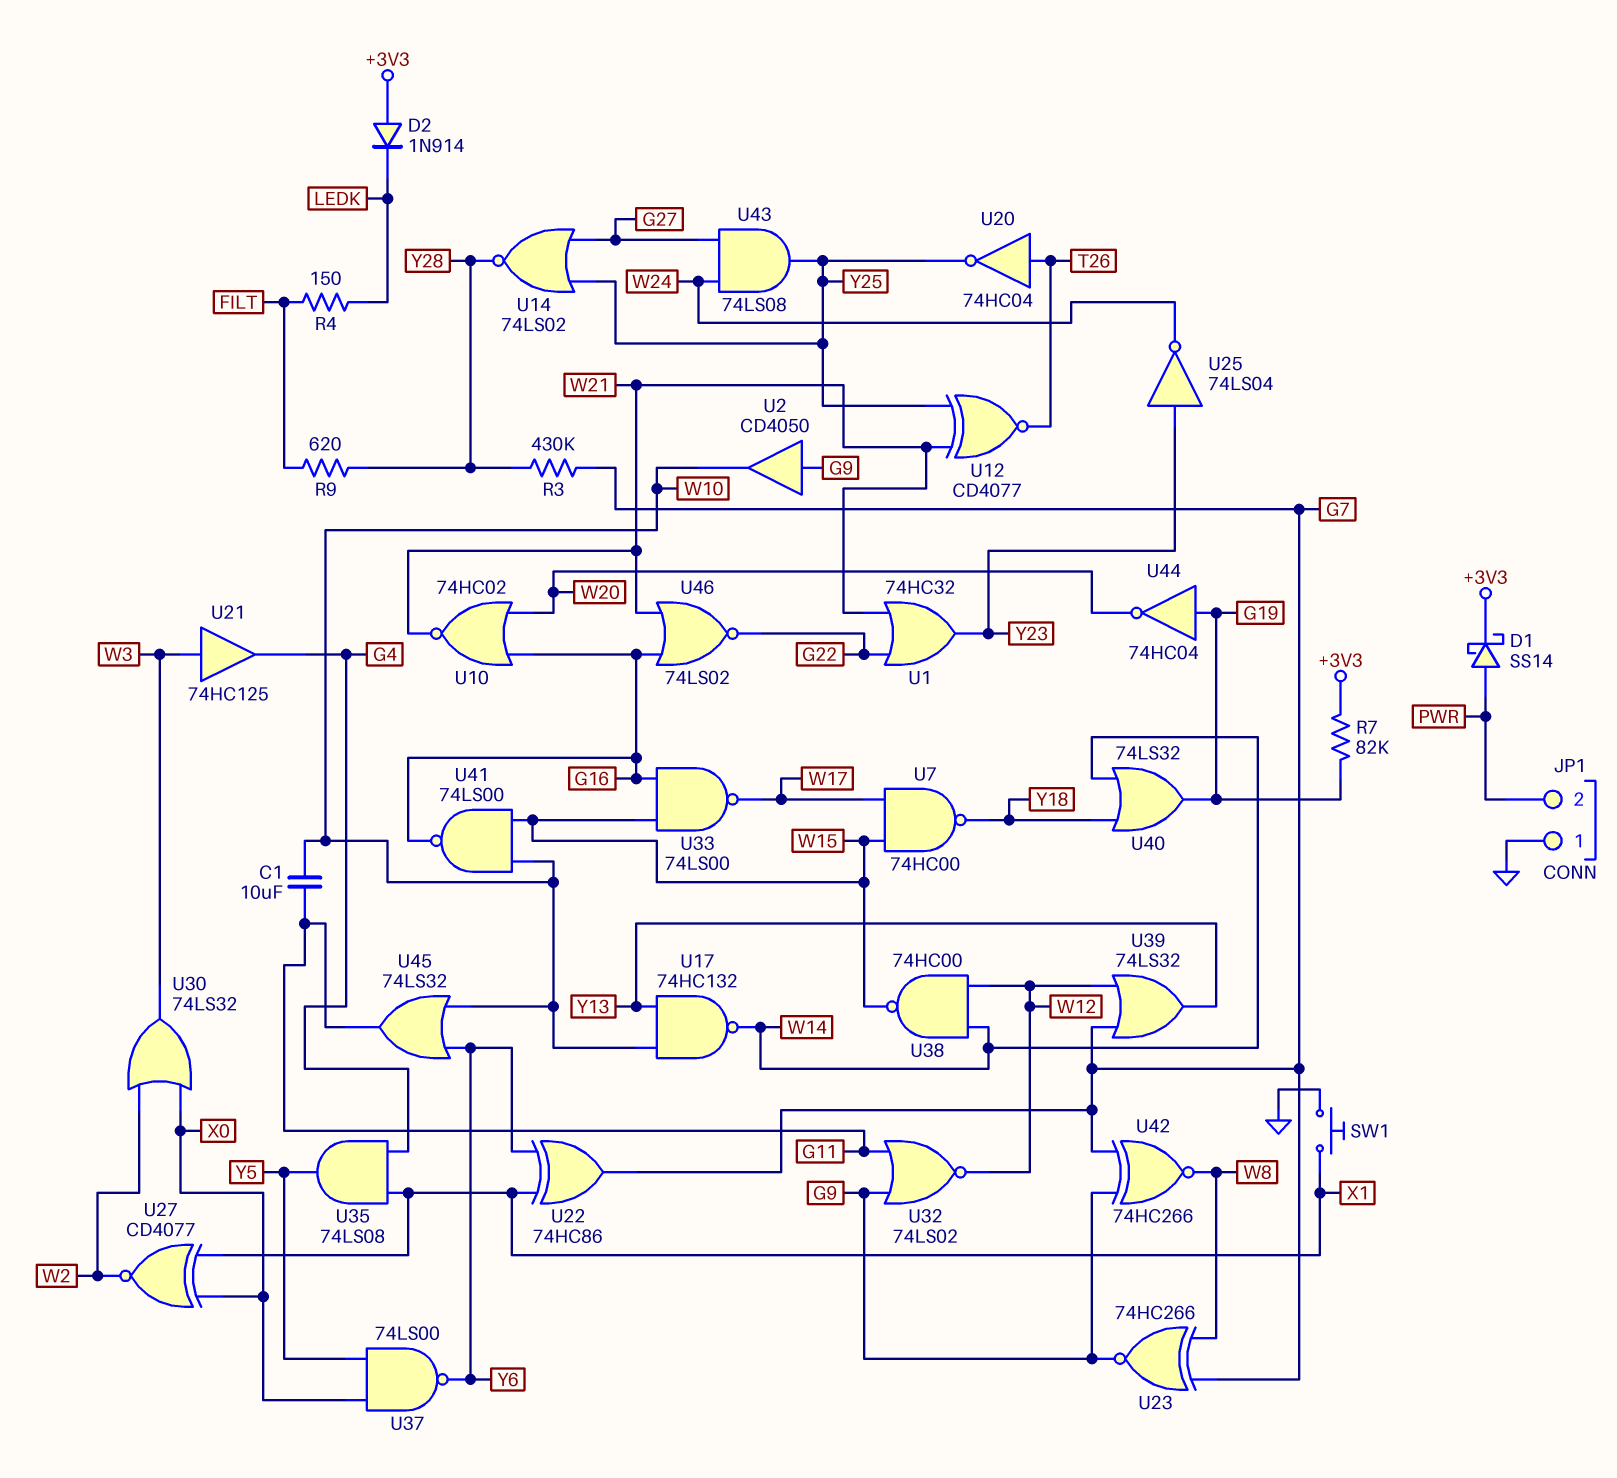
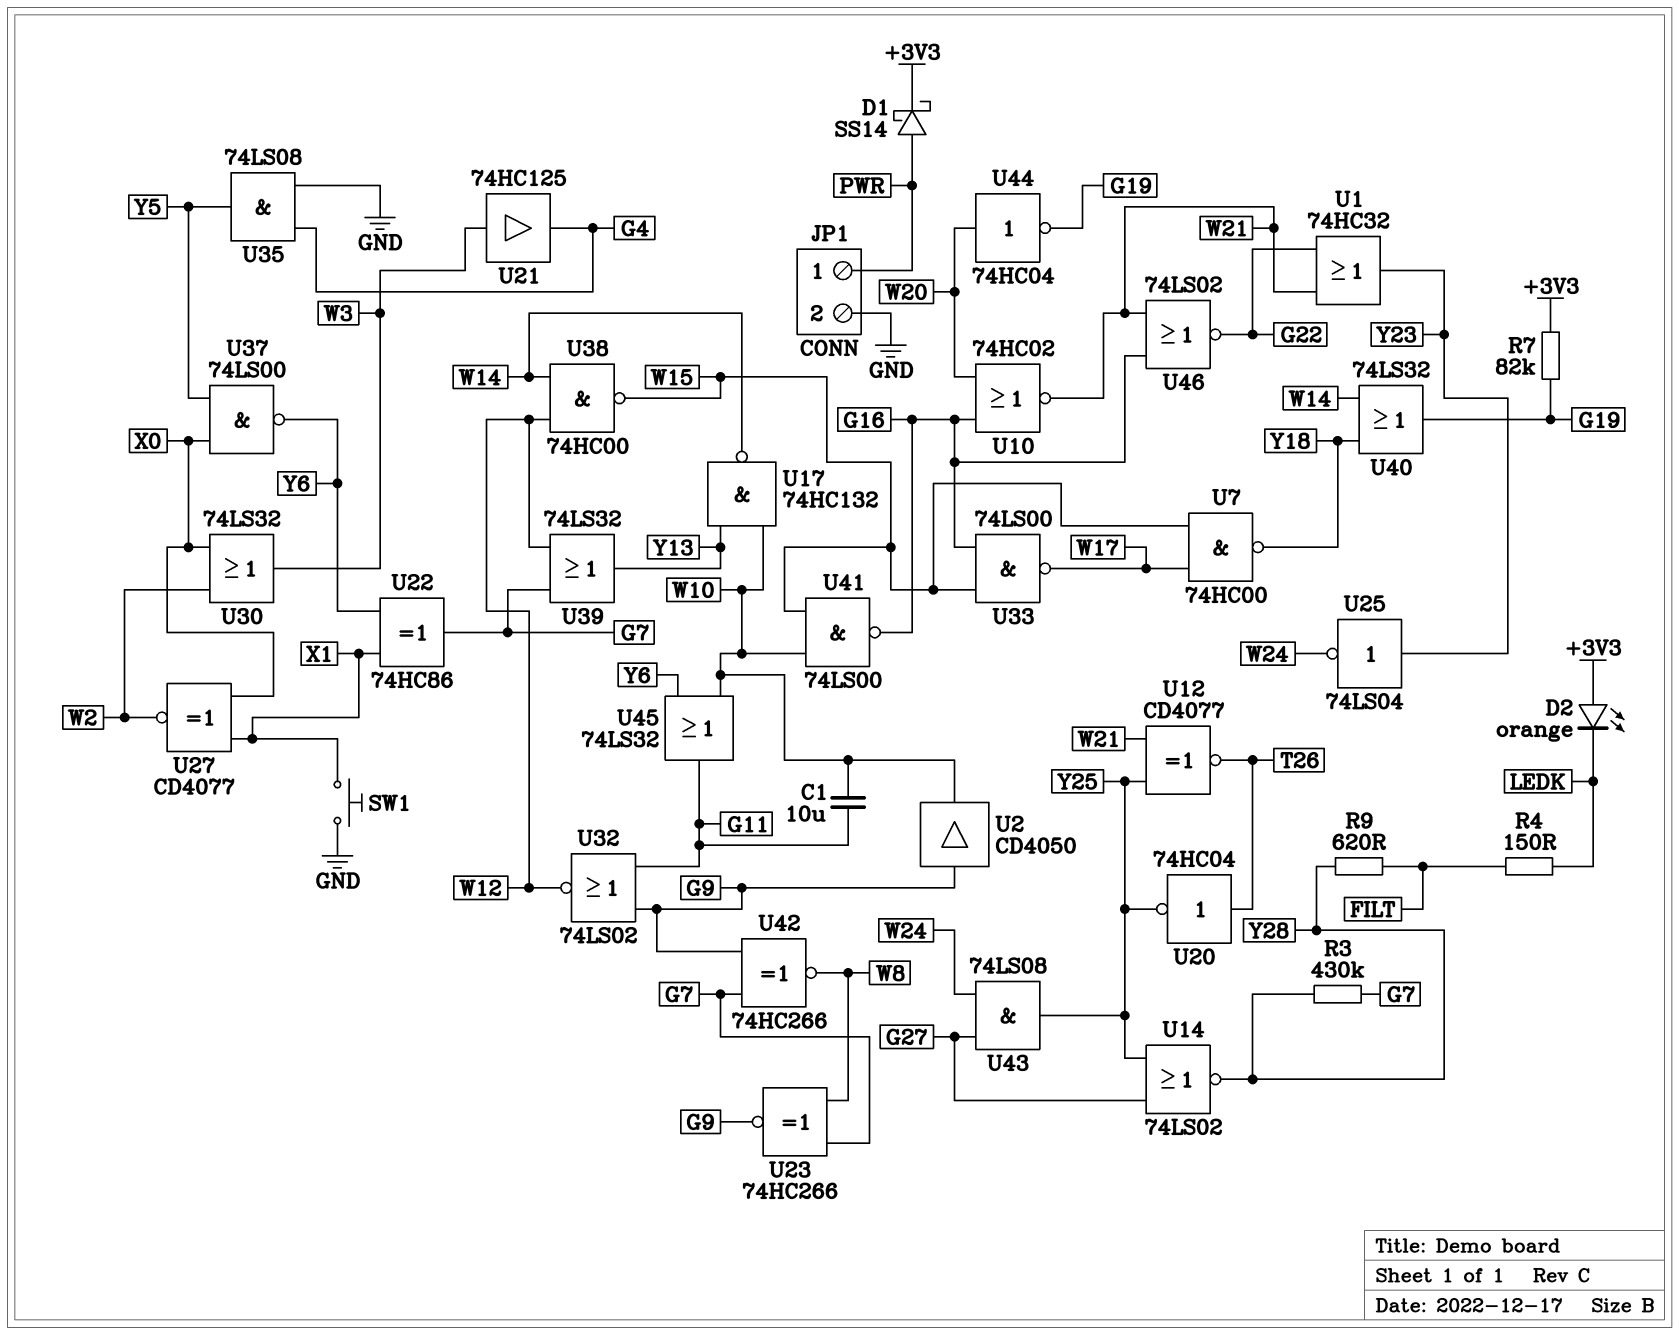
D2: diode 1N914 (A +3V3, K LEDK) -> LED orange (A +3V3, K LEDK)
JP1 pin 1: GND -> PWR
JP1 pin 2: PWR -> GND
U35: AND 74LS08 (in G4, in X1, out Y5) -> AND 74LS08 (in G4, in GND, out Y5)
U44: NOT 74HC04 (in G19, out W20) -> NOT 74HC04 (in W20, out G19)

